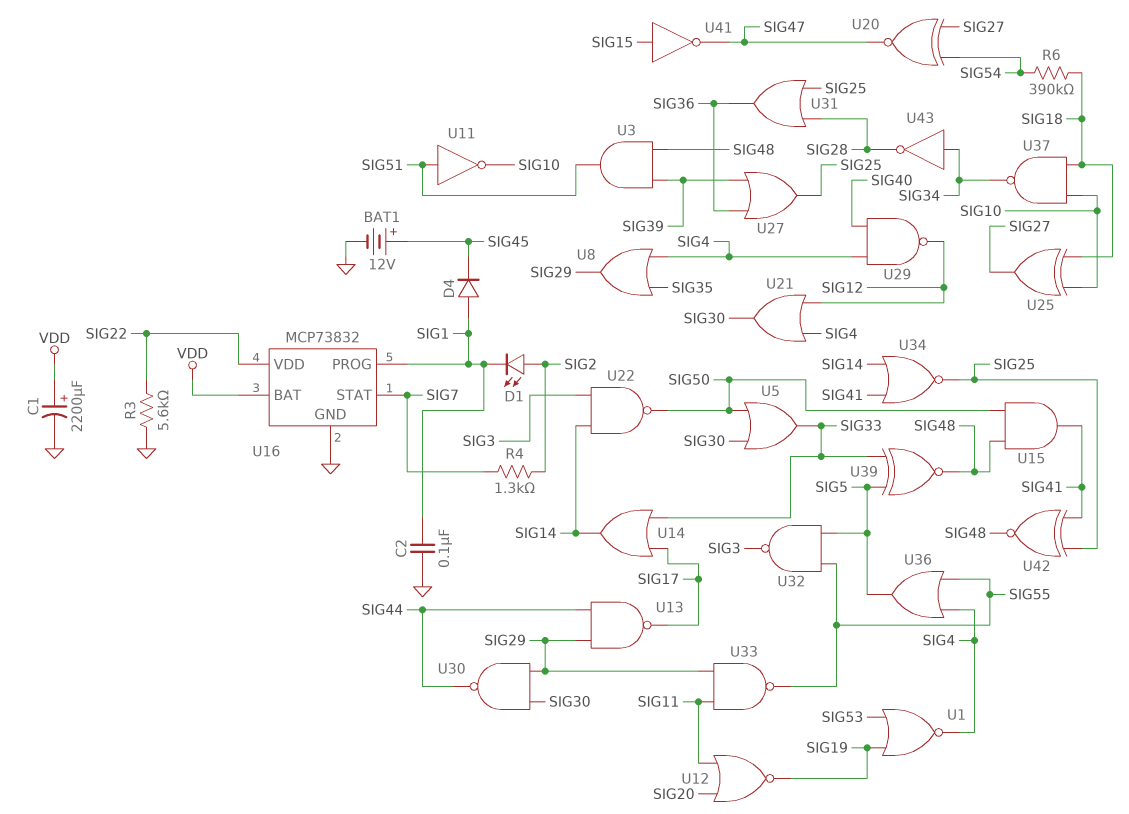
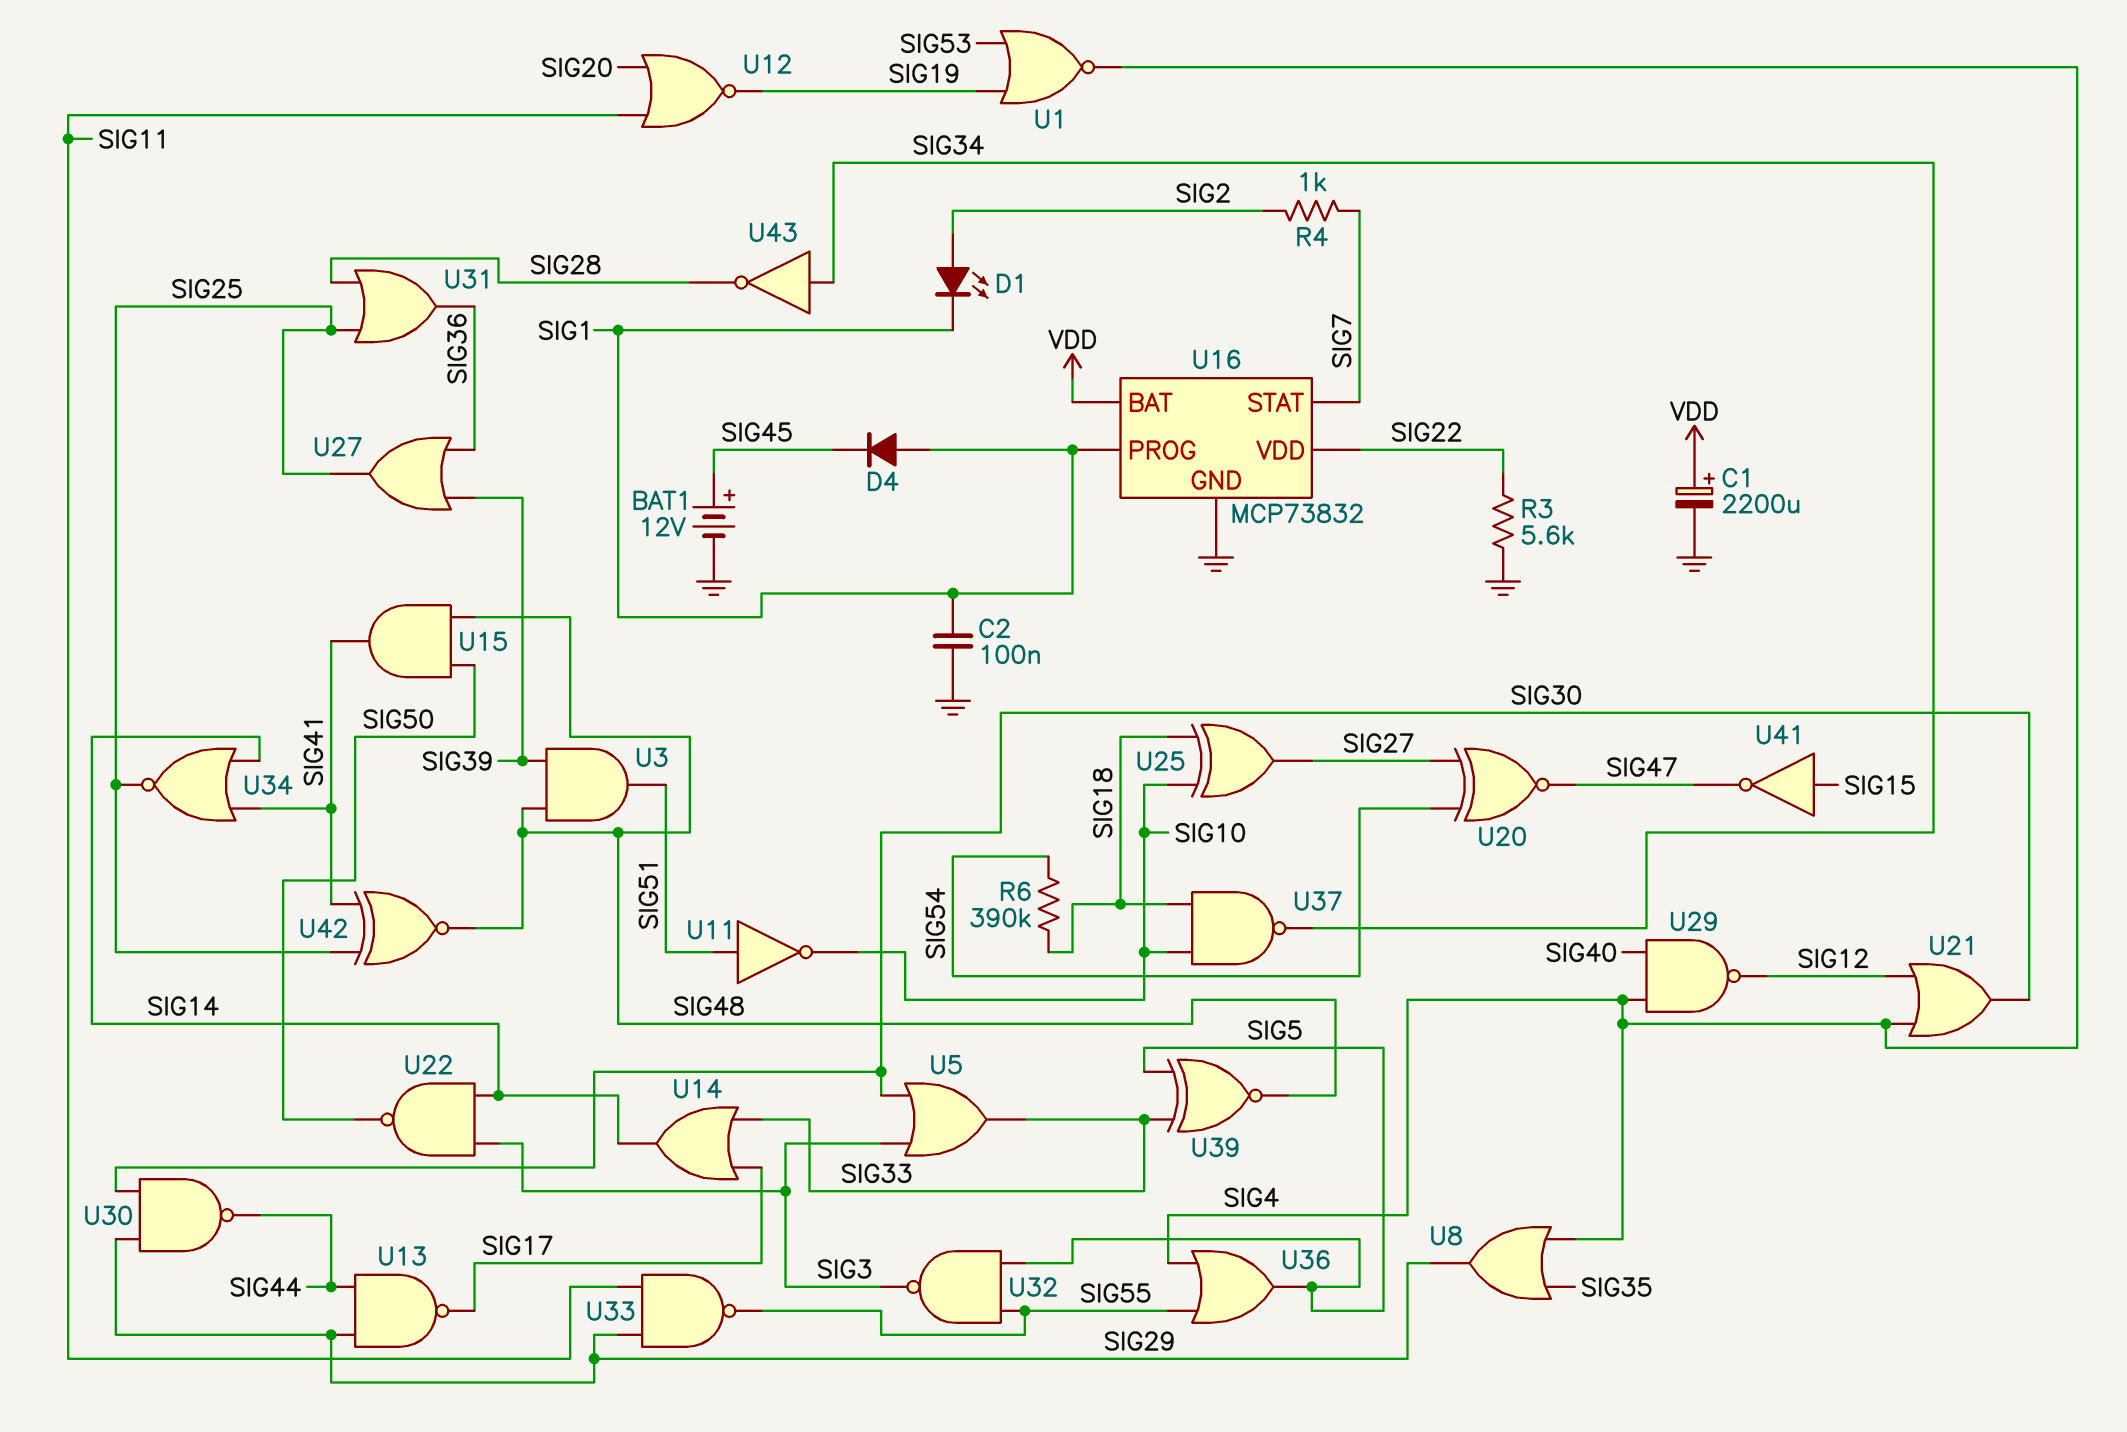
R4: 1.3k (SIG2, SIG7) -> 1k (SIG2, SIG7)
U5: OR (in SIG30, in SIG50, out SIG33) -> OR (in SIG3, in SIG30, out SIG33)

